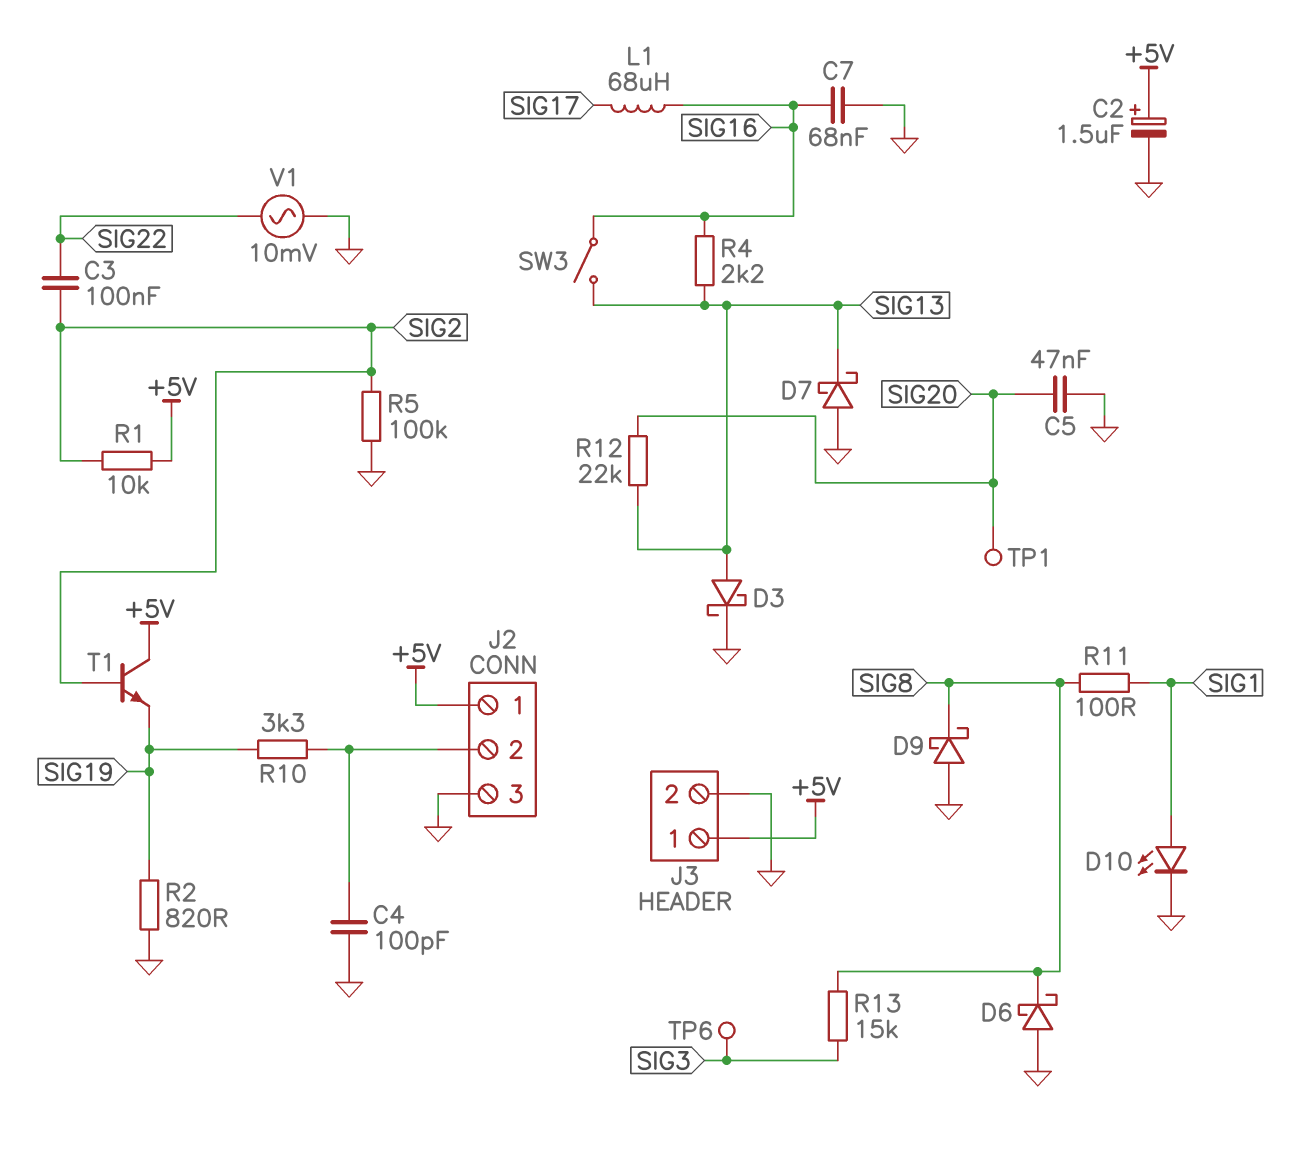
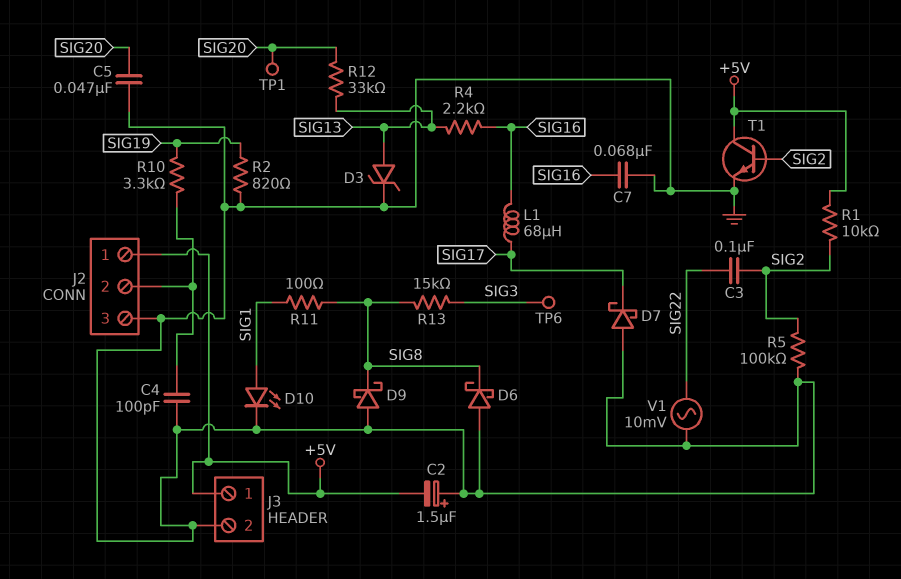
C2: 1.5uF (plus +5V, minus GND) -> 1.5uF (plus GND, minus +5V)
D3: schottky (A SIG13, K GND) -> zener (A SIG13, K GND)
D7: schottky (A GND, K SIG13) -> schottky (A GND, K SIG17)
R12: 22k (SIG13, SIG20) -> 33k (SIG13, SIG20)
SW3: switch (SIG13, SIG16) -> none
T1: NPN (B SIG2, C +5V, E SIG19) -> NPN (B SIG2, C +5V, E GND)

